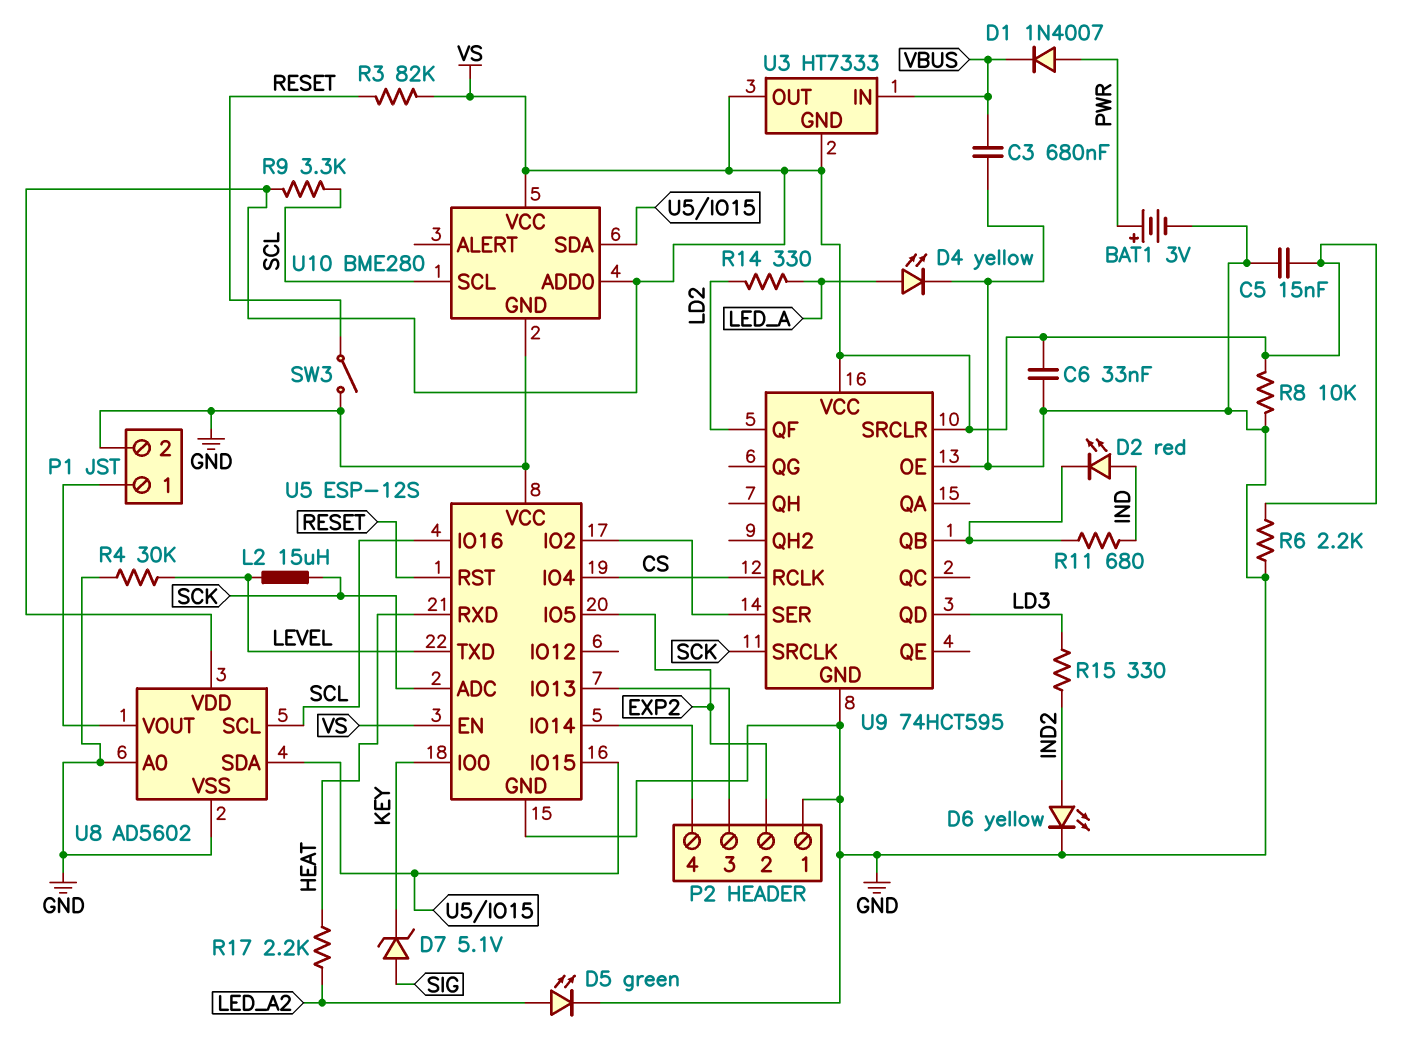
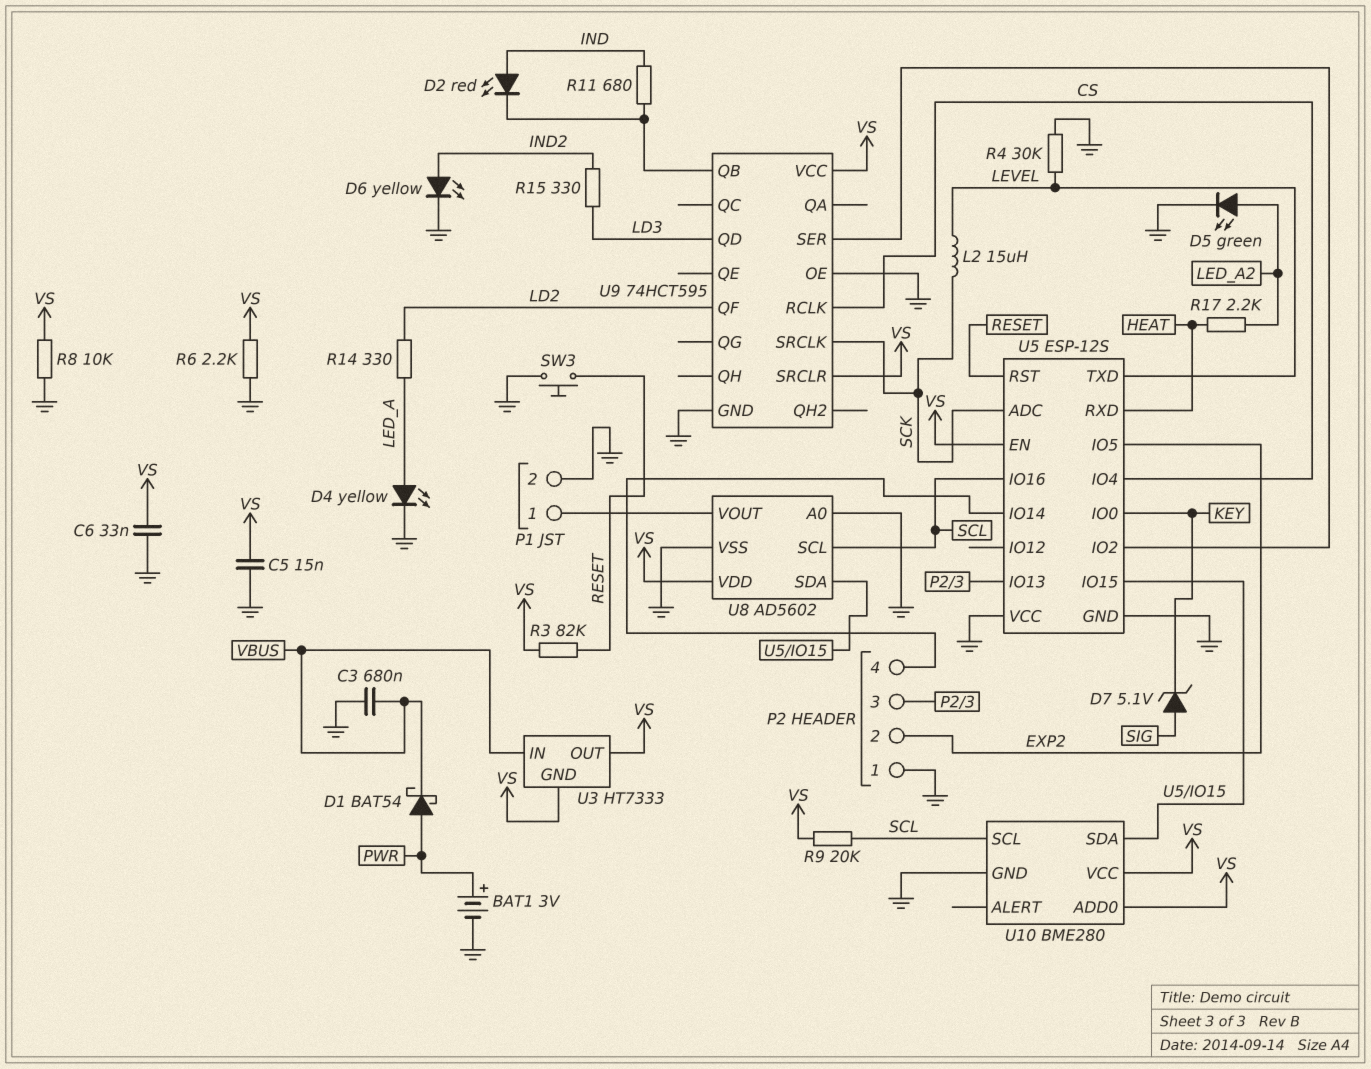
D1: diode 1N4007 (A PWR, K VBUS) -> schottky BAT54 (A PWR, K VBUS)
R9: 3.3k (SCL, VS) -> 20k (SCL, VS)
SW3: switch (GND, RESET) -> button (GND, RESET)

